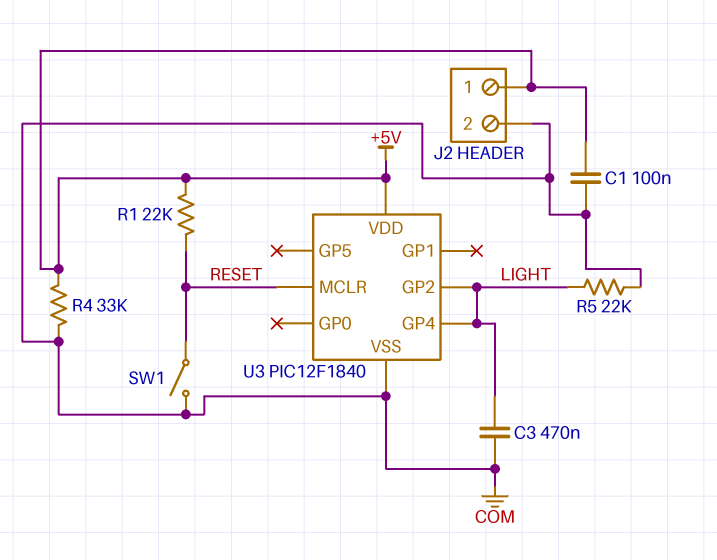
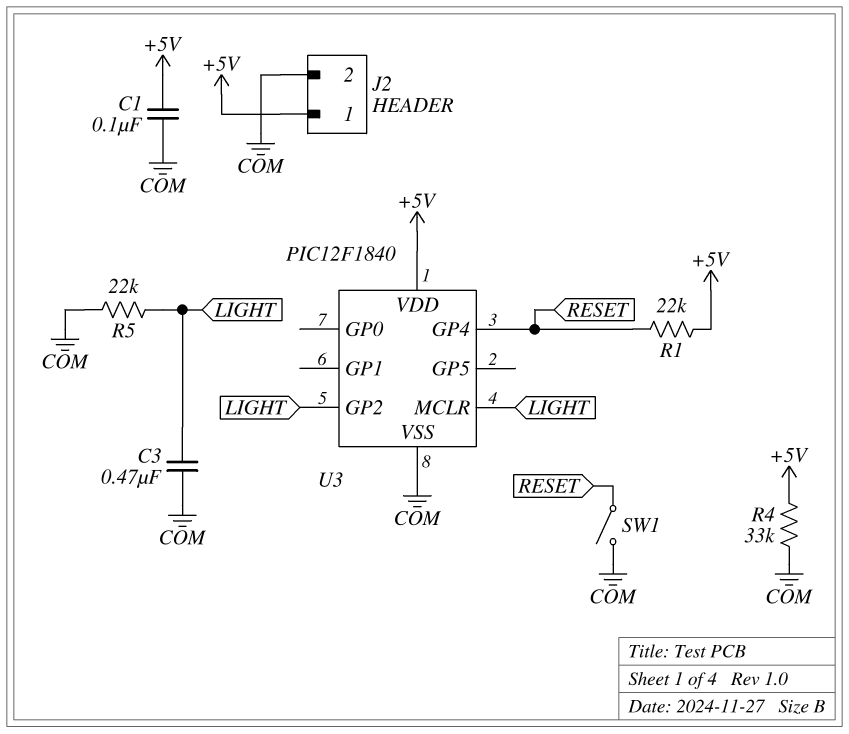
U3 pin GP4: LIGHT -> RESET
U3 pin MCLR: RESET -> LIGHT

